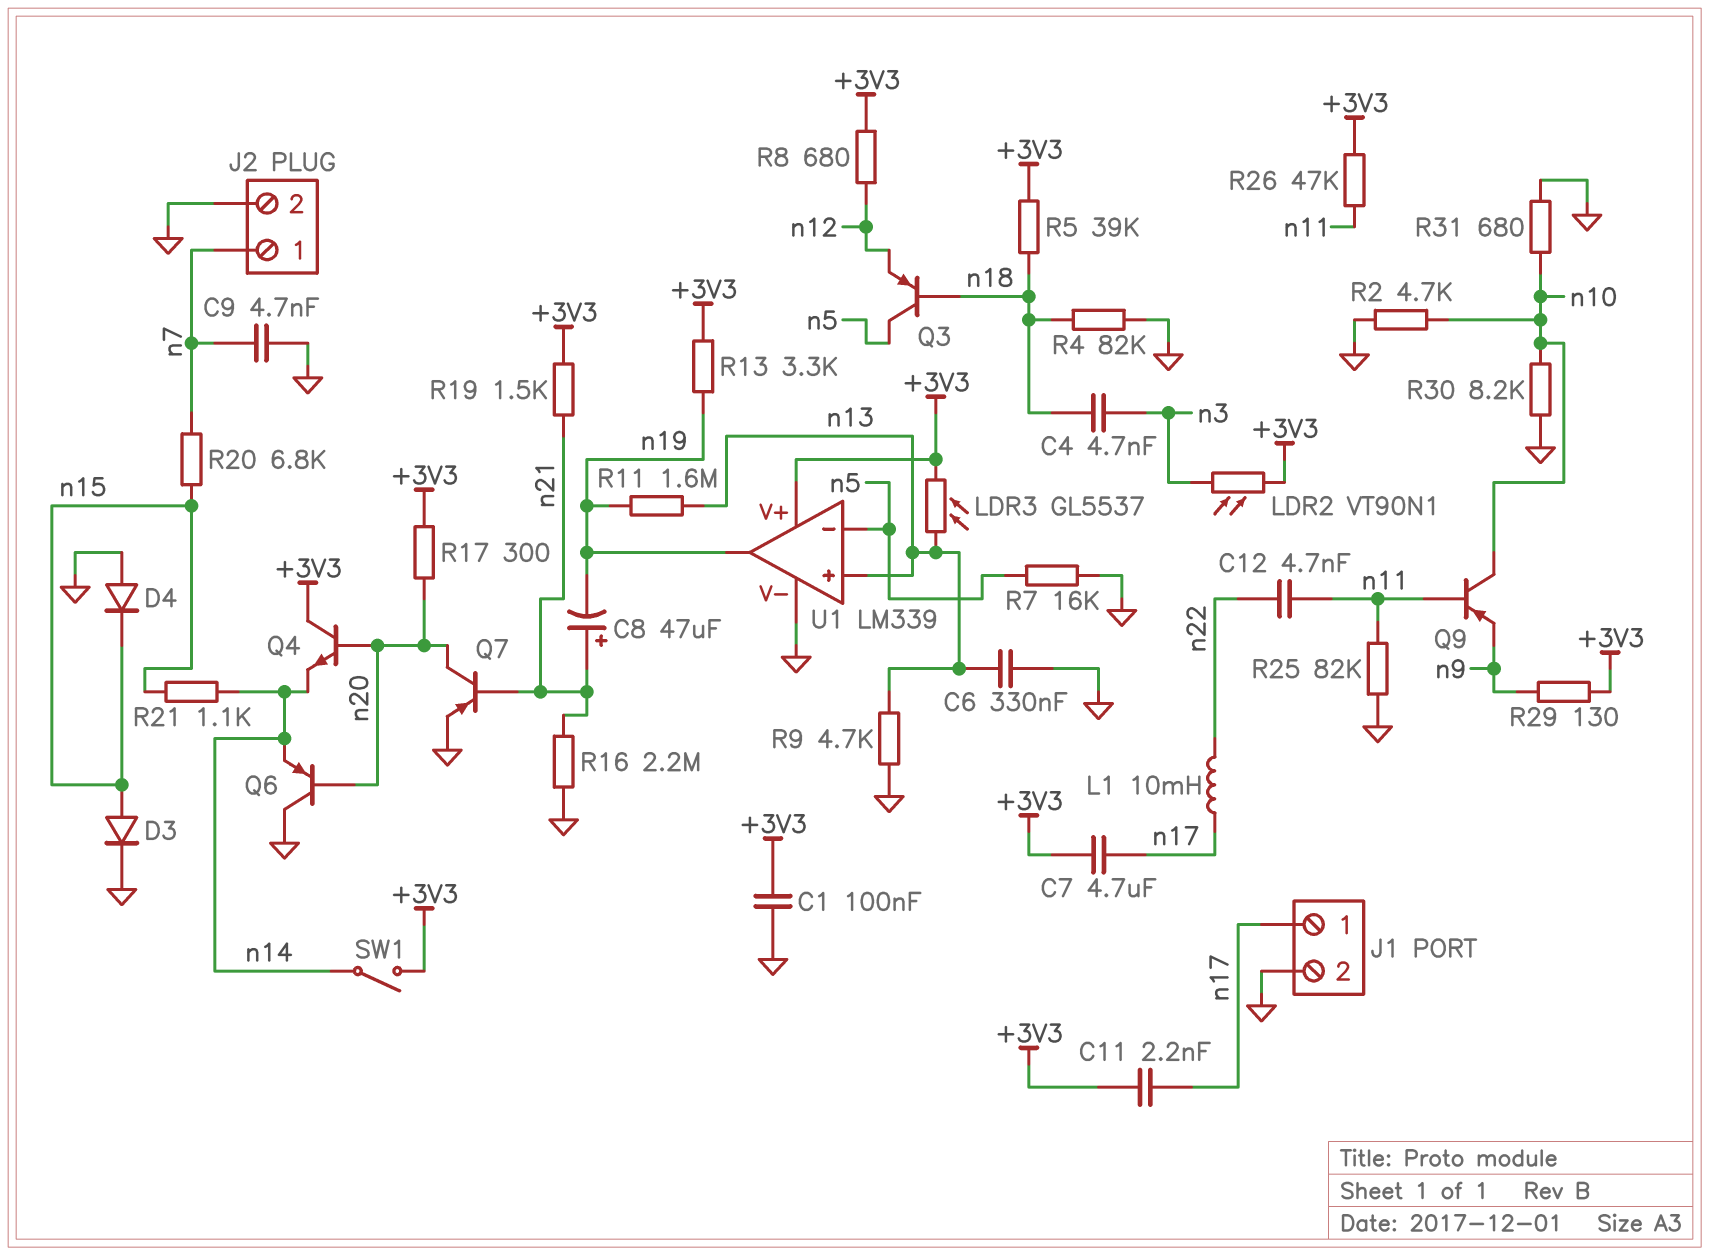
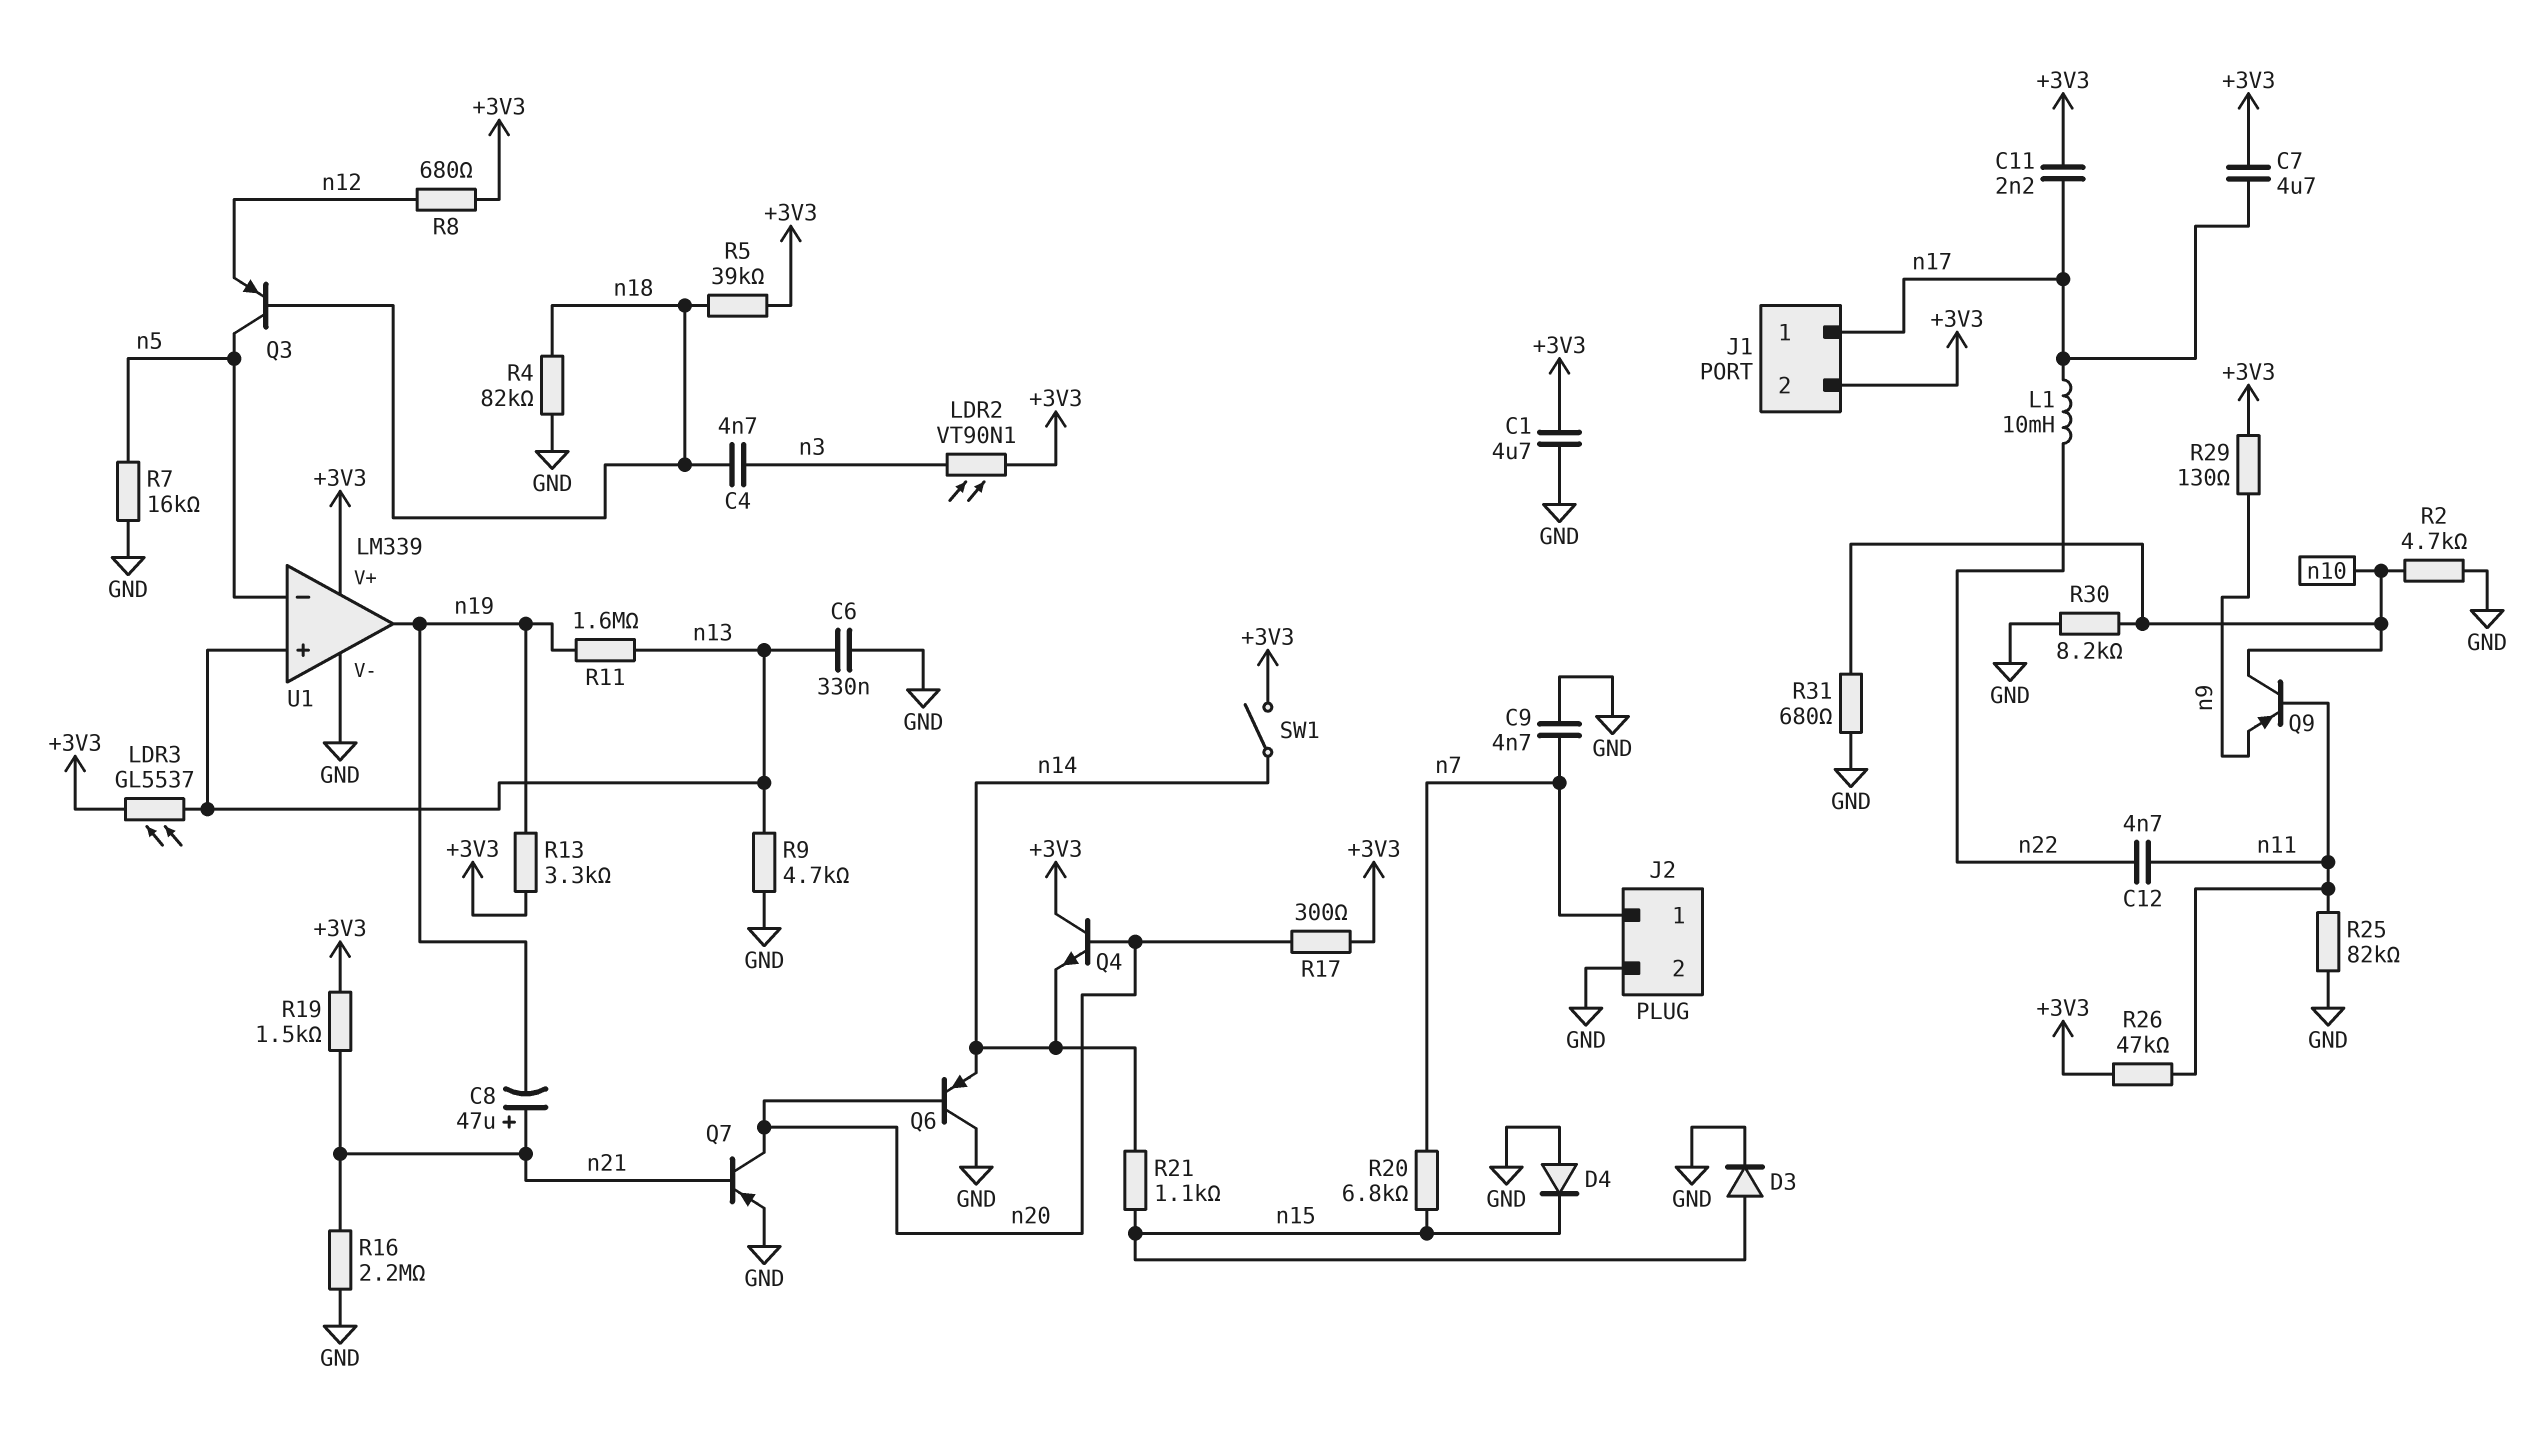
C1: 100nF (+3V3, GND) -> 4.7uF (+3V3, GND)
J1 pin 2: GND -> +3V3

